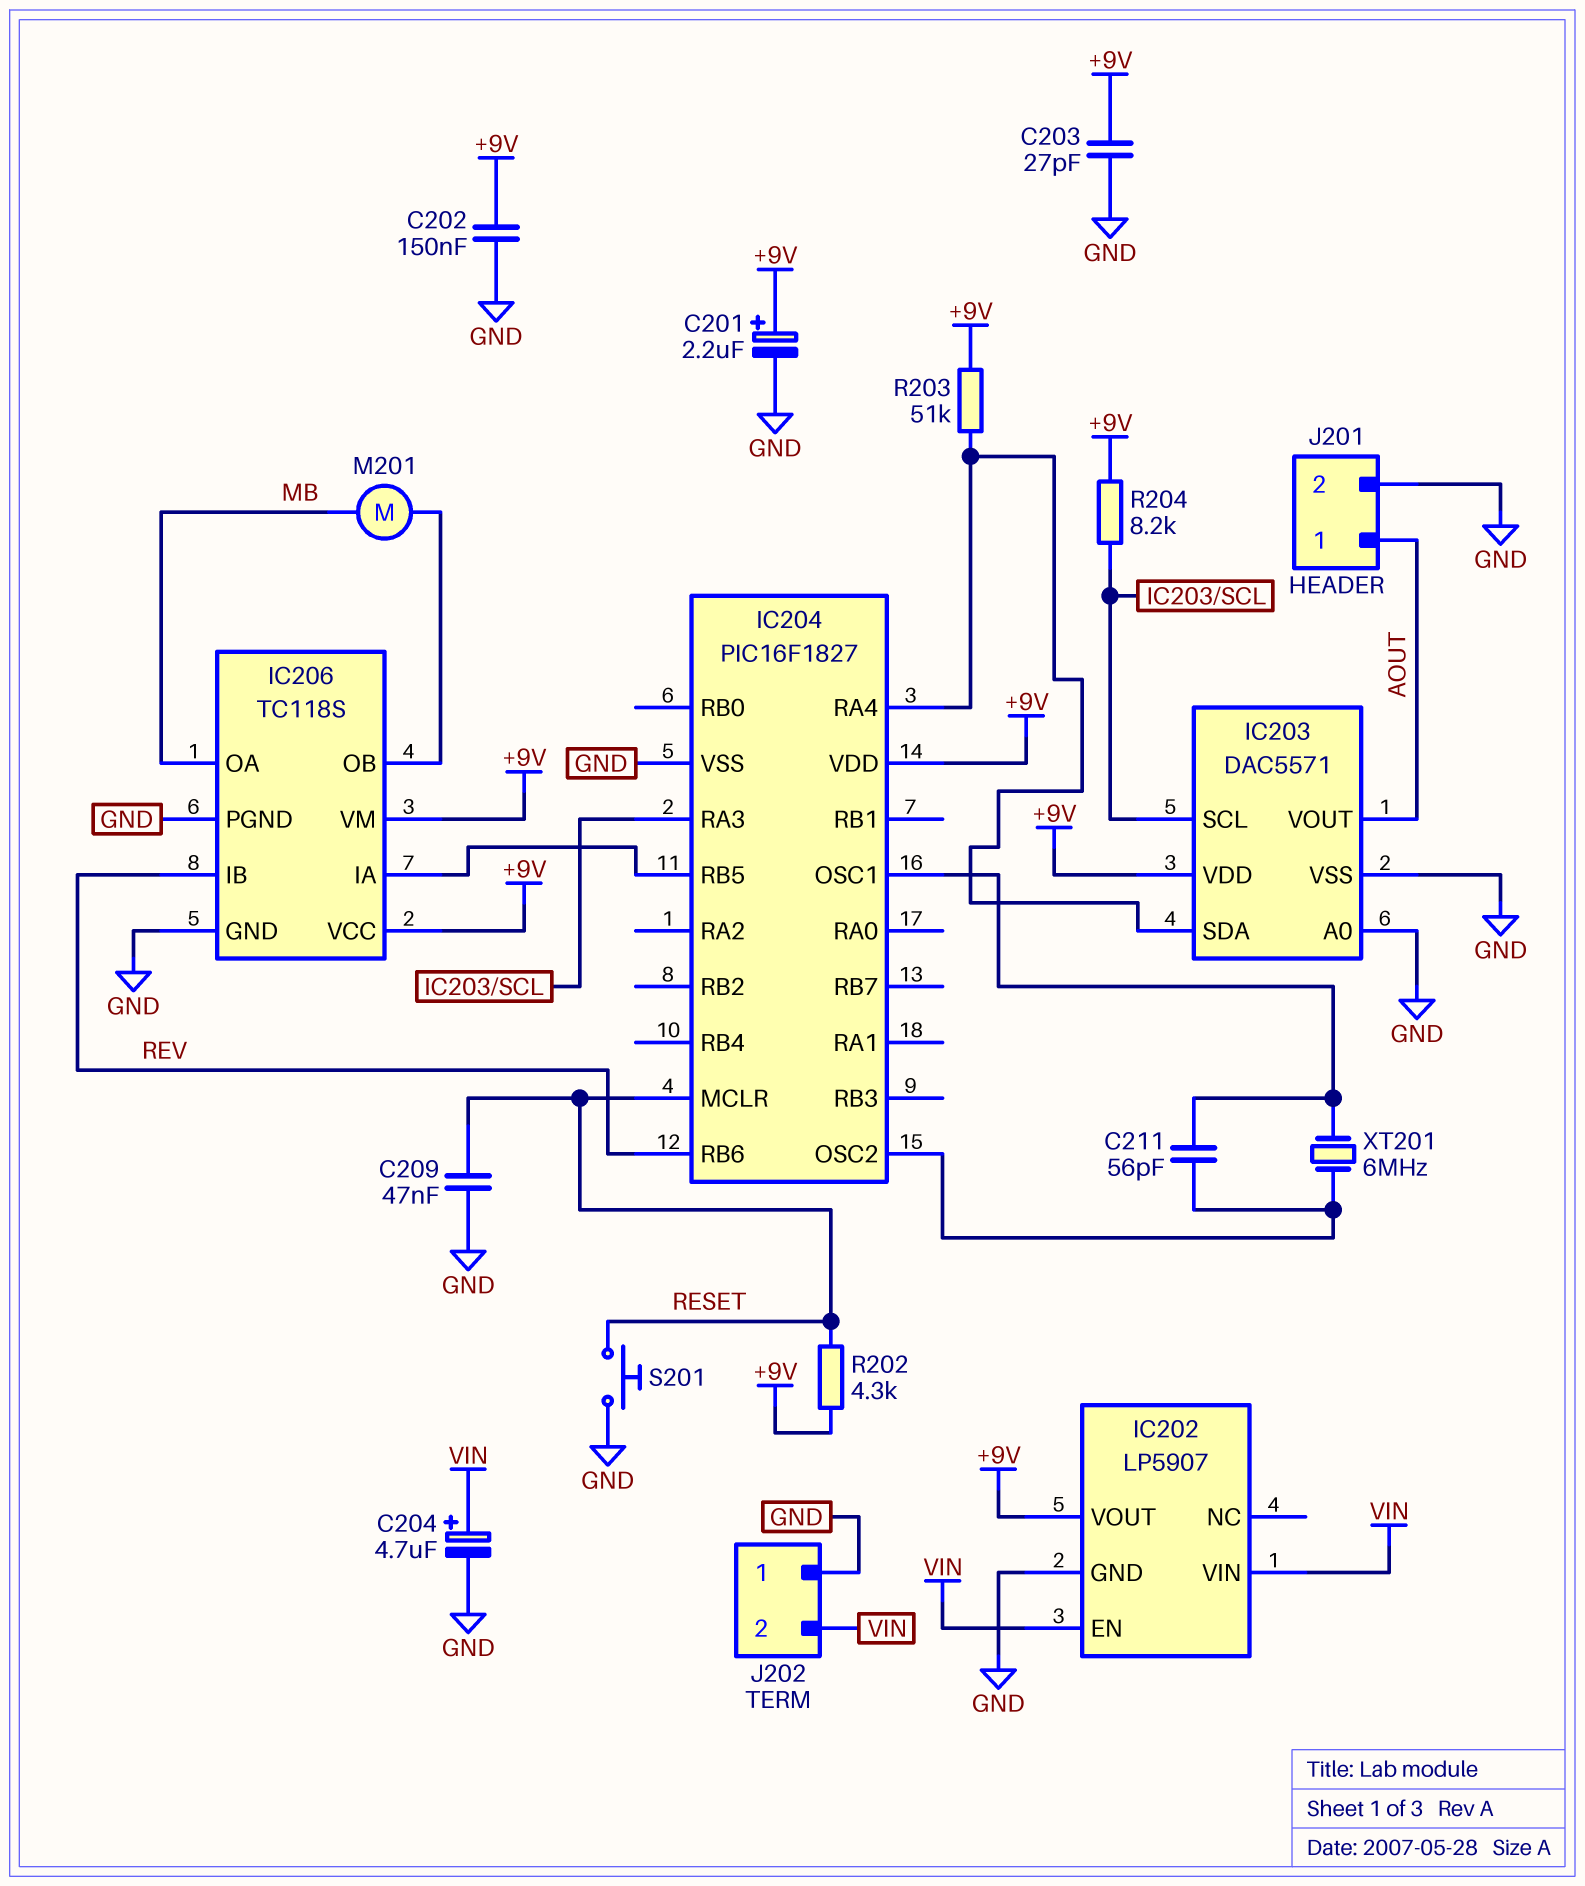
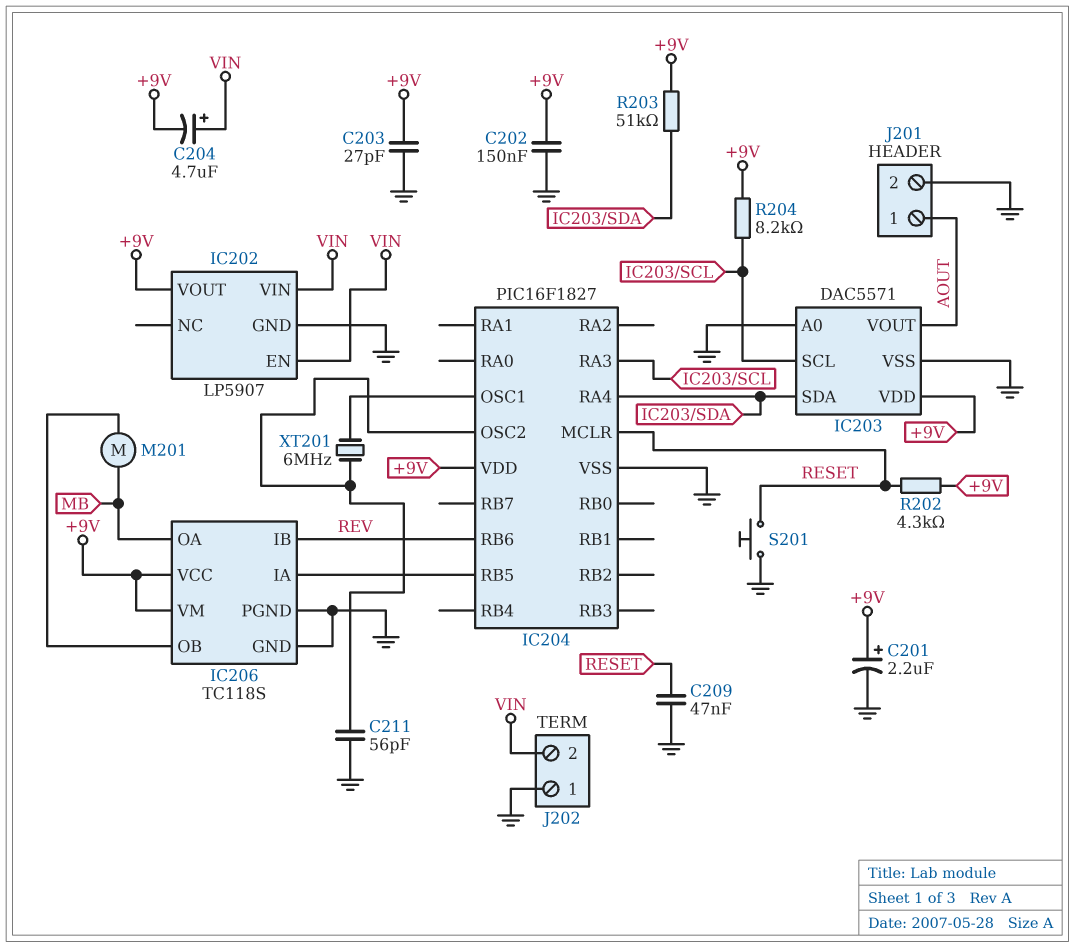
C204: 4.7uF (plus VIN, minus GND) -> 4.7uF (plus VIN, minus +9V)
C211: 56pF (IC204/OSC1, IC204/OSC2) -> 56pF (GND, IC204/OSC2)

